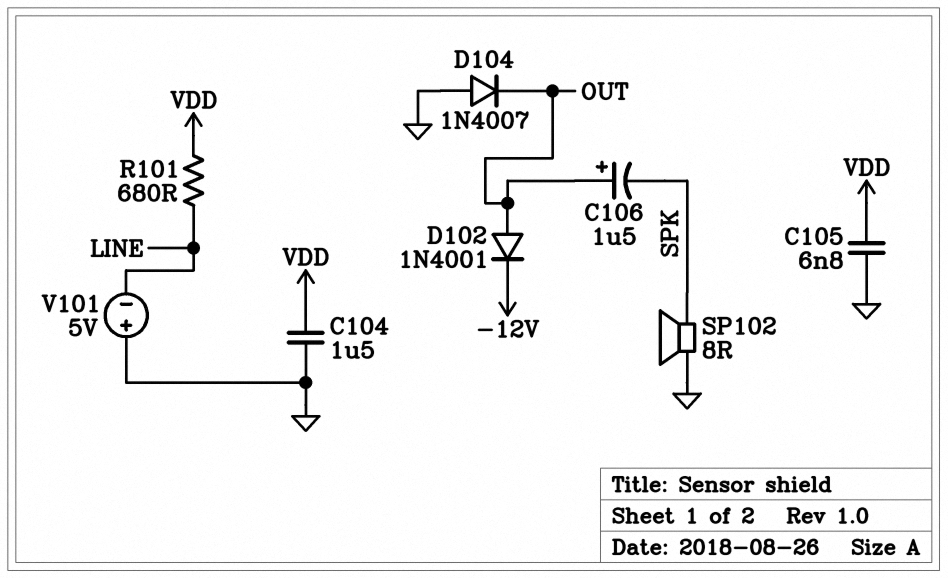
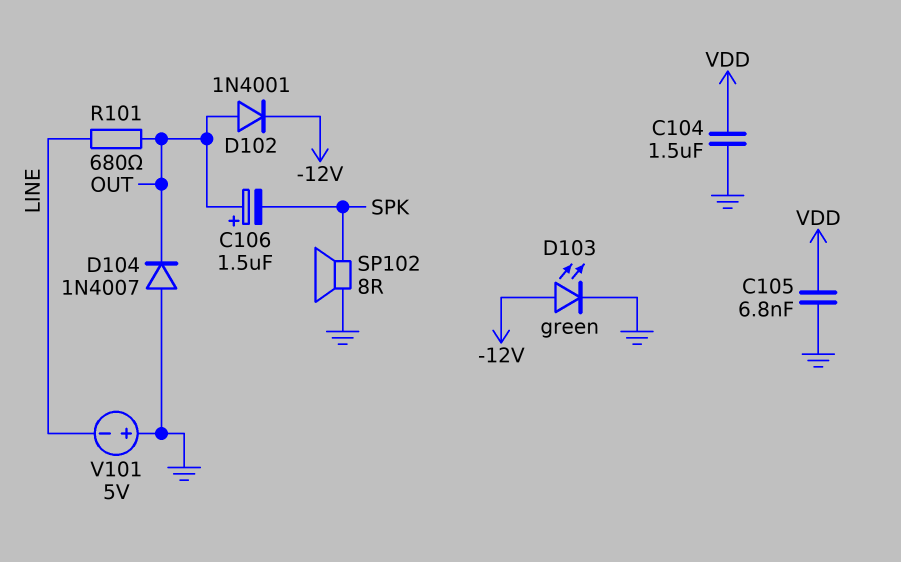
D103: none -> LED green (A -12V, K GND)
R101: 680 (LINE, VDD) -> 680 (LINE, OUT)

